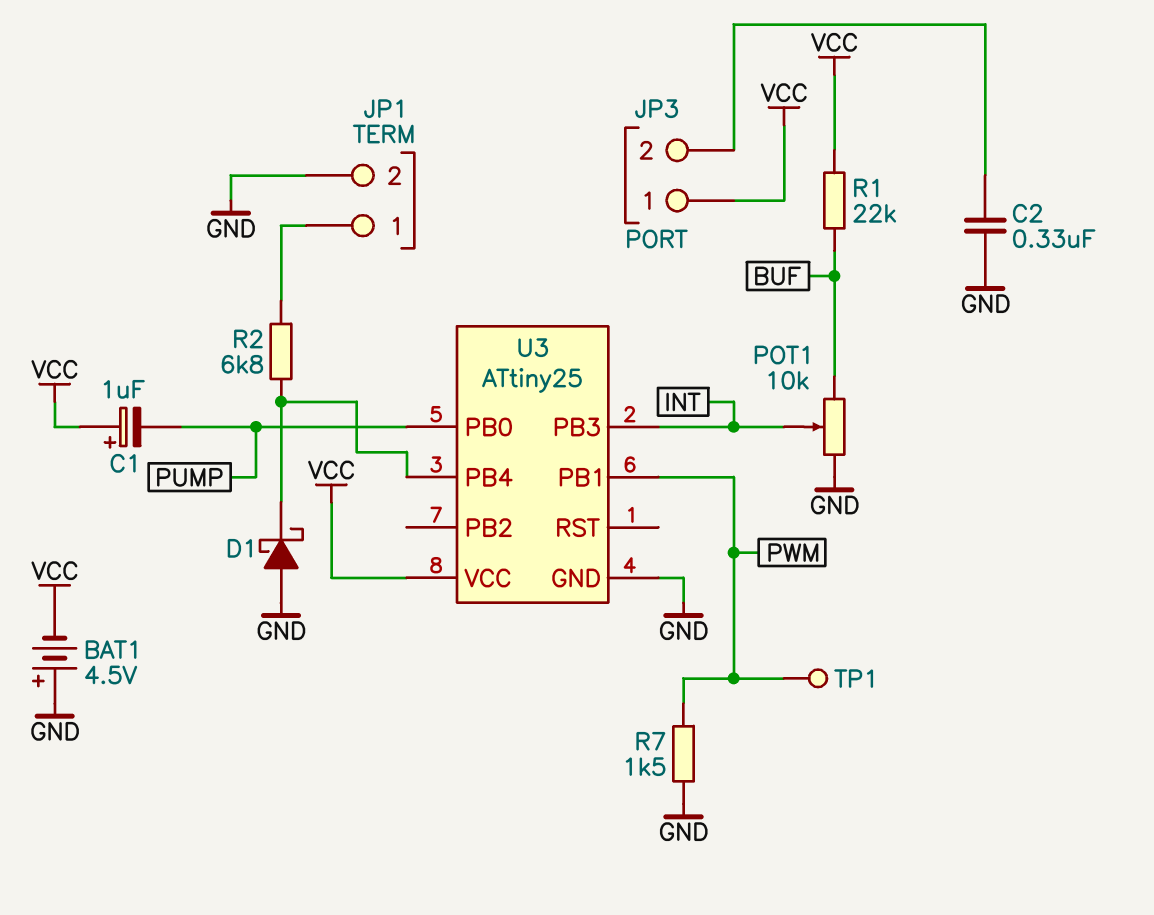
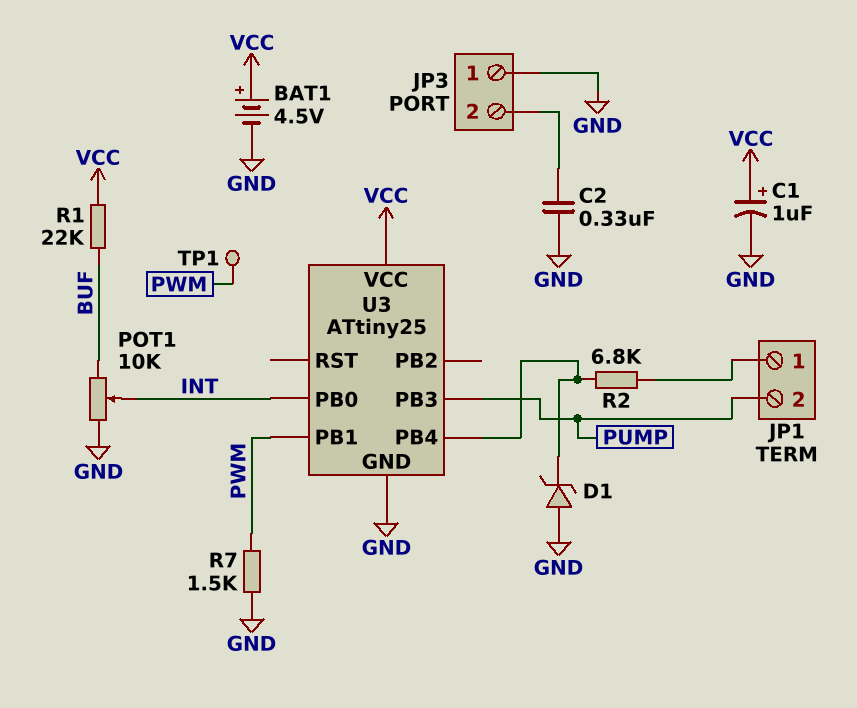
BAT1: 4.5V (plus GND, minus VCC) -> 4.5V (plus VCC, minus GND)
C1: 1uF (plus VCC, minus PUMP) -> 1uF (plus VCC, minus GND)
D1: schottky (A GND, K U3/PB4) -> zener (A GND, K U3/PB4)
JP1 pin 2: GND -> PUMP
JP3 pin 1: VCC -> GND
U3 pin PB0: PUMP -> INT
U3 pin PB3: INT -> PUMP

